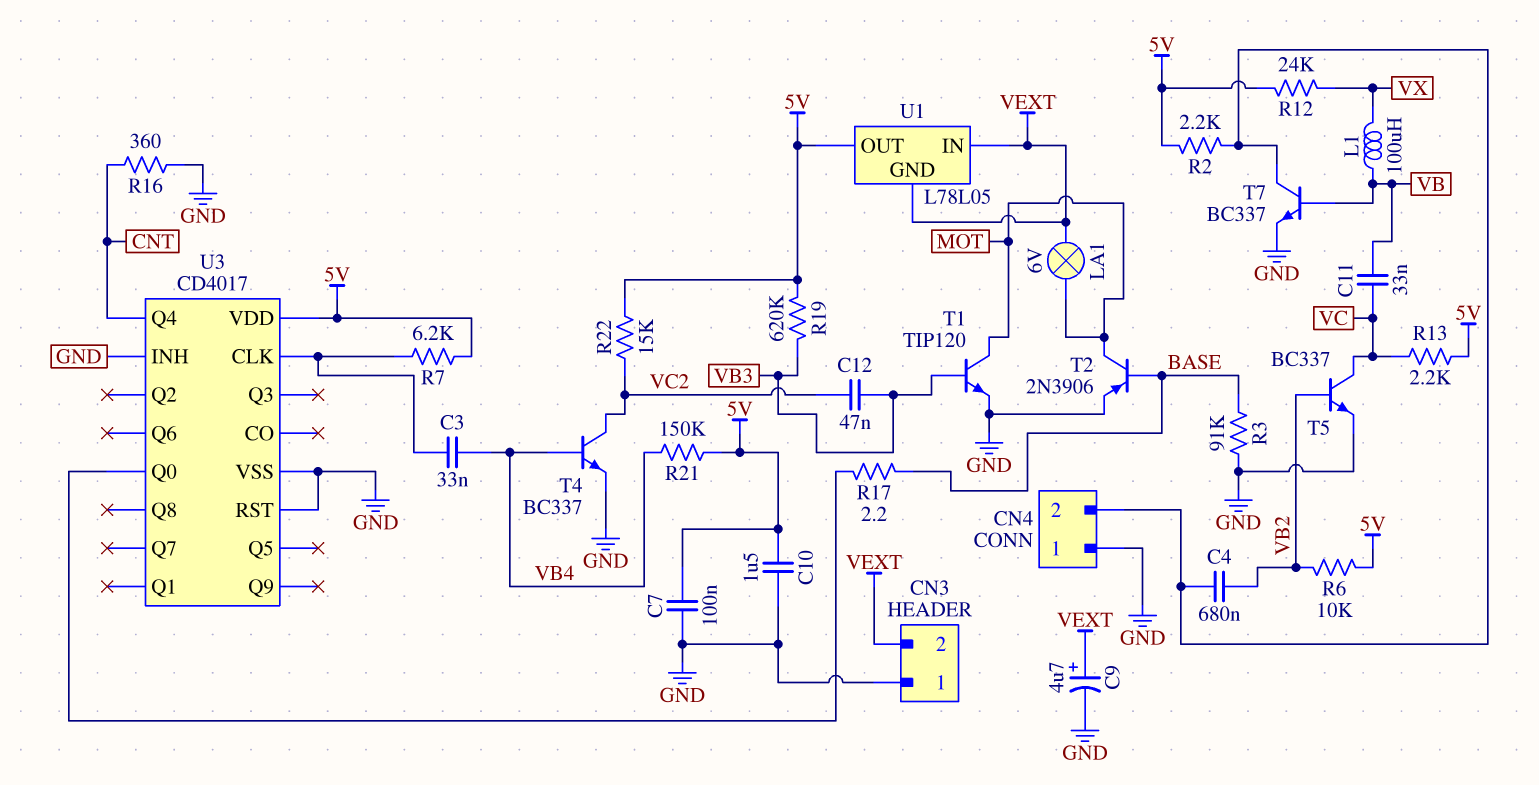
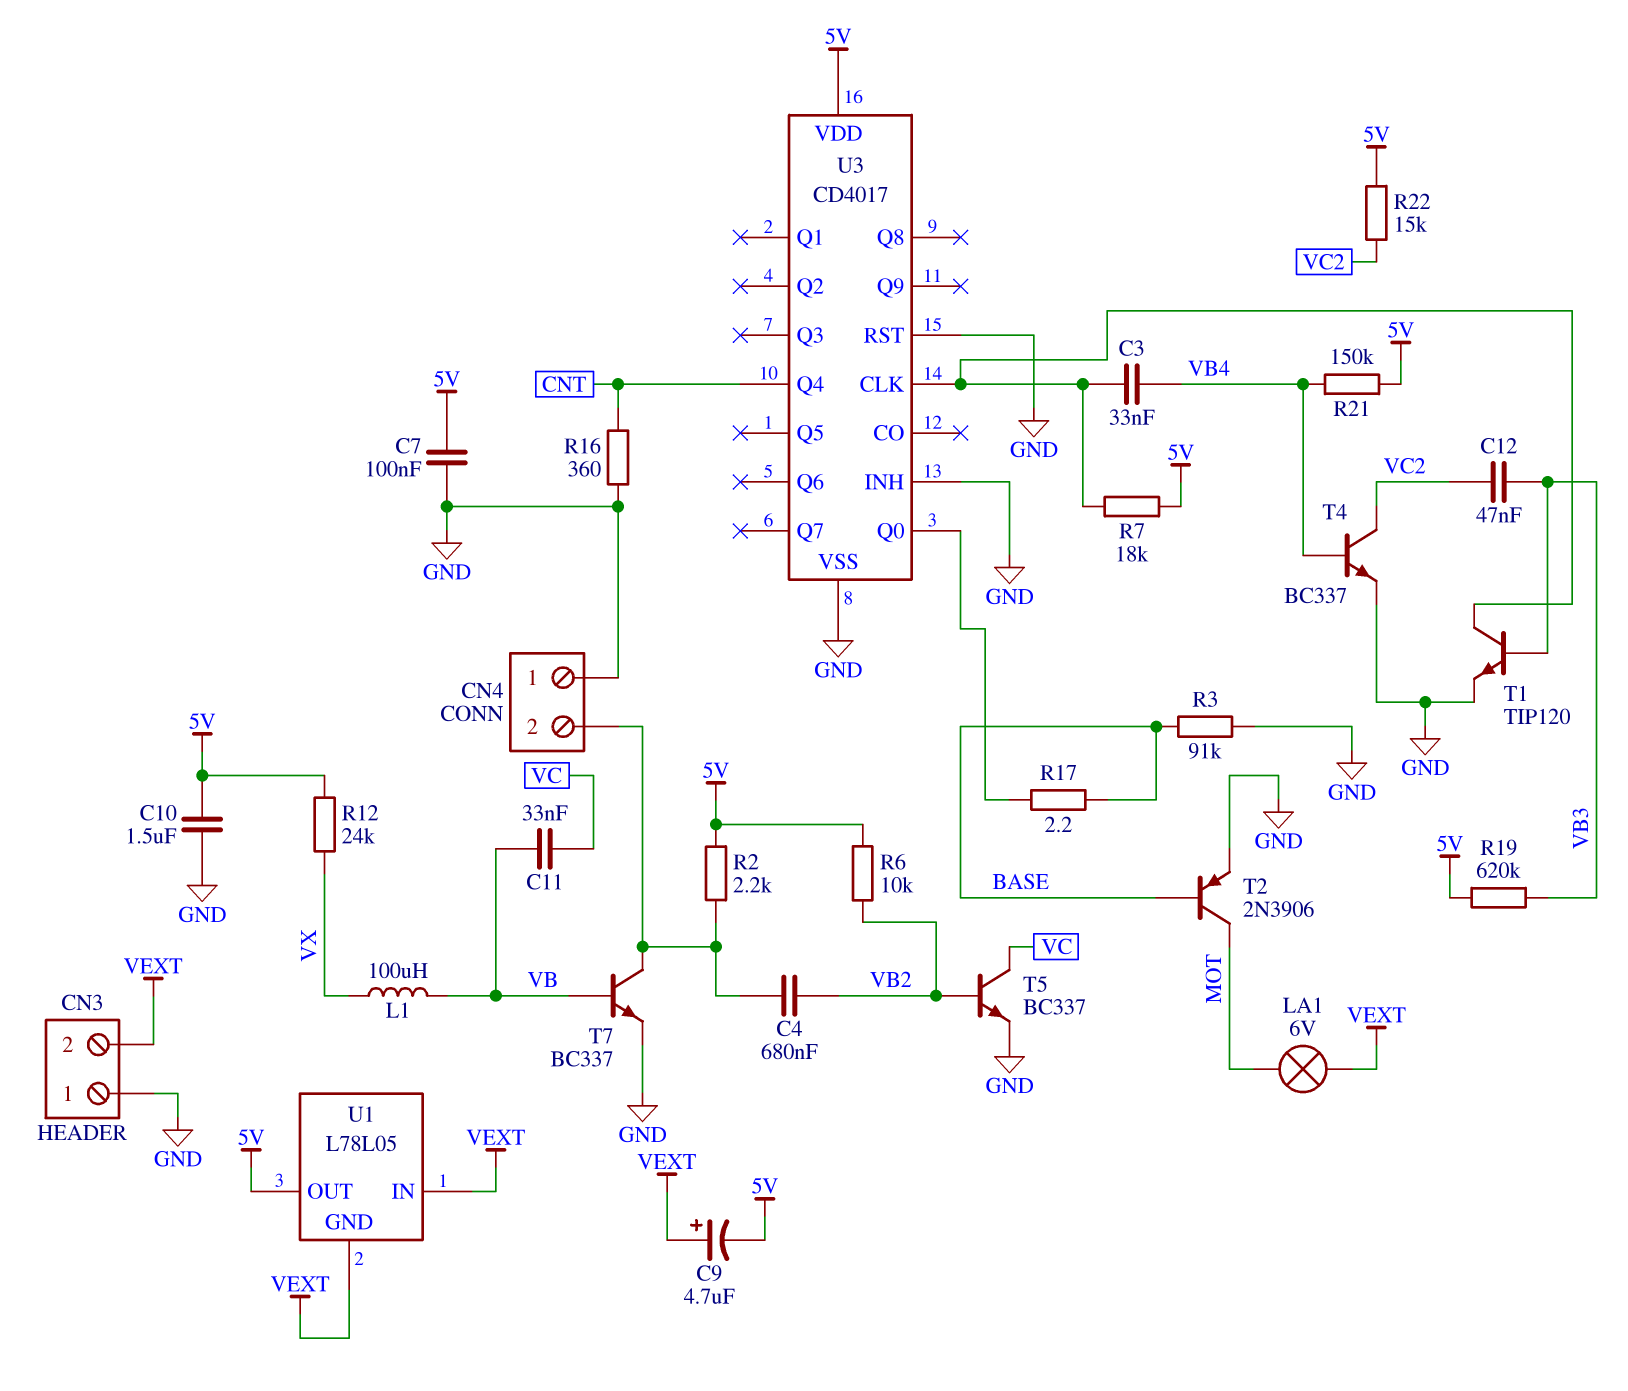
C9: 4.7uF (plus VEXT, minus GND) -> 4.7uF (plus VEXT, minus 5V)
R7: 6.2k (5V, U3/CLK) -> 18k (5V, U3/CLK)
R13: 2.2k (5V, VC) -> none
T1: NPN TIP120 (B VB3, C MOT, E GND) -> NPN TIP120 (B VB3, C U3/CLK, E GND)

